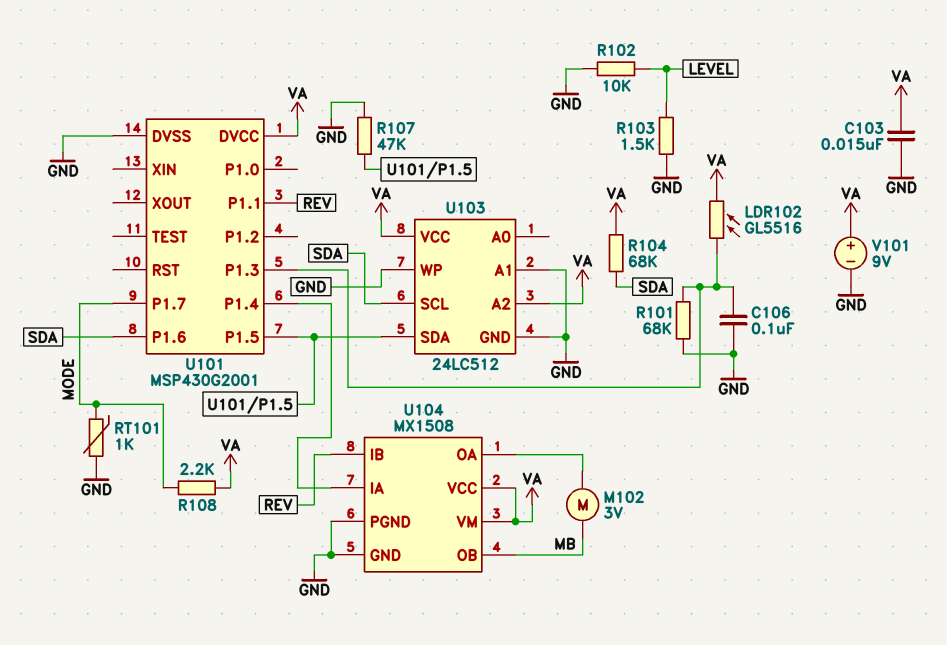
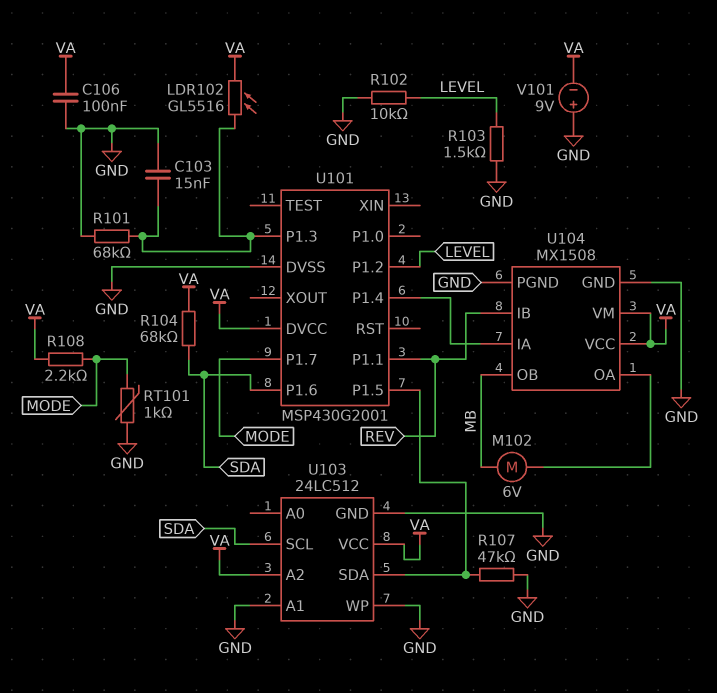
C103: 15nF (GND, VA) -> 15nF (GND, U101/P1.3)
C106: 100nF (GND, U101/P1.3) -> 100nF (GND, VA)
M102: motor 3V (MB, U104/OA) -> motor 6V (MB, U104/OA)
U101 pin P1.2: none -> LEVEL
V101: 9V (plus VA, minus GND) -> 9V (plus GND, minus VA)

